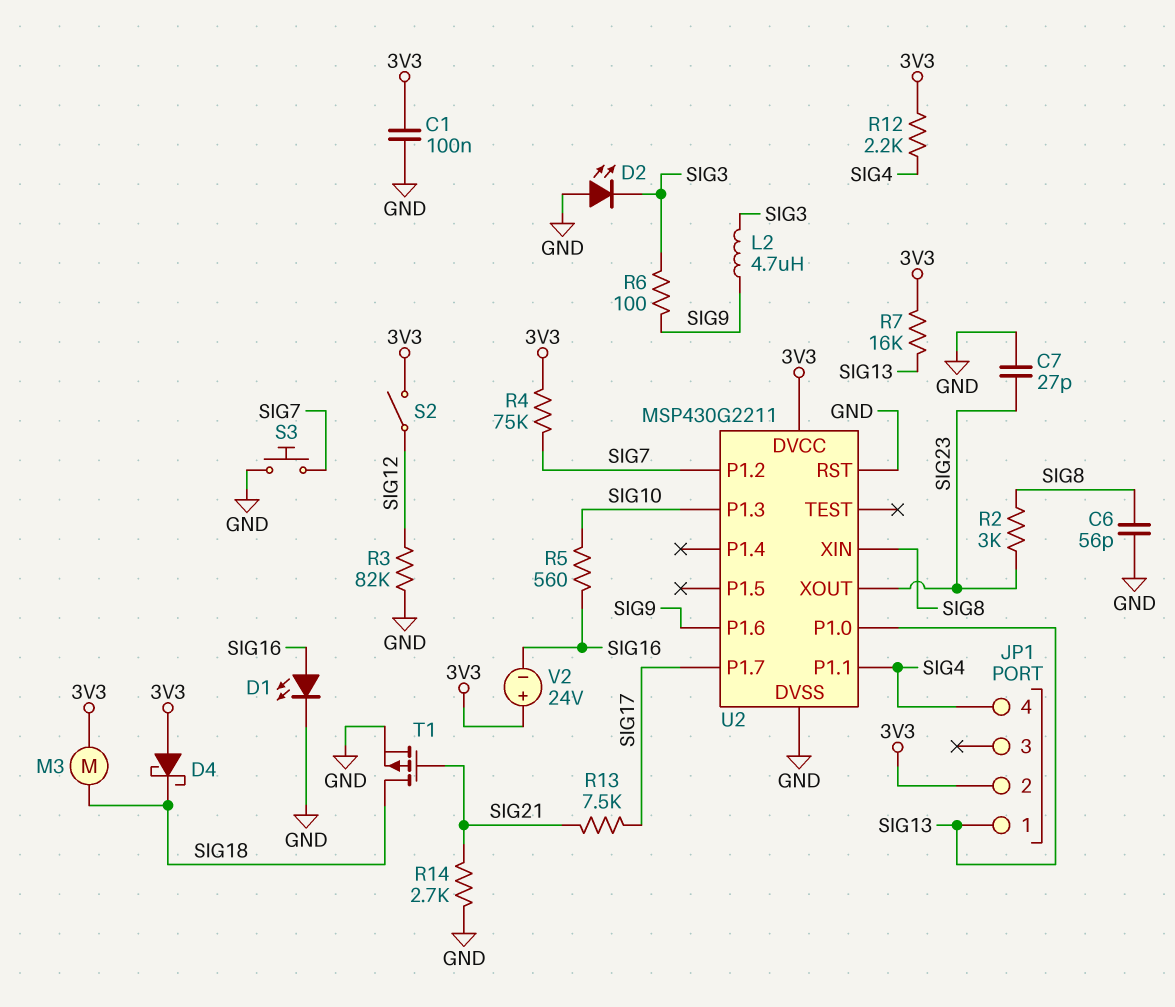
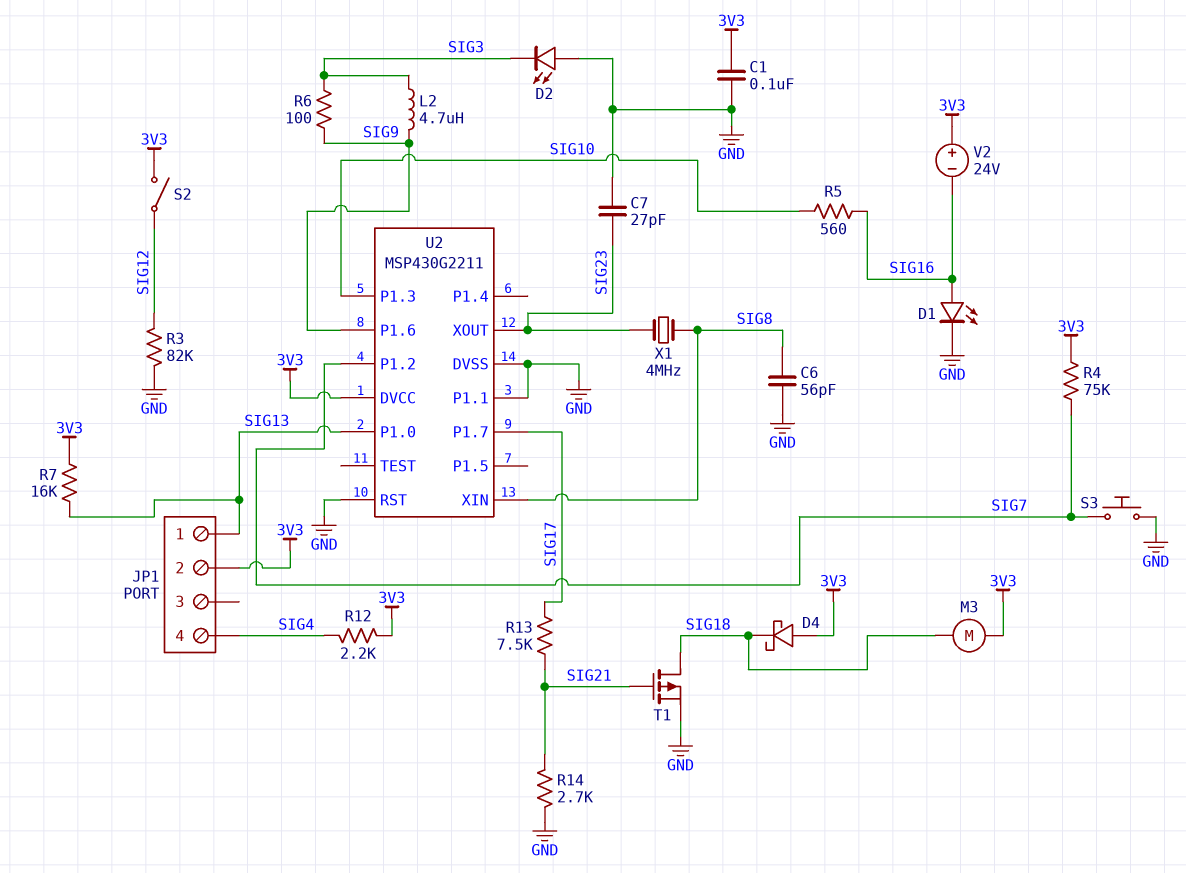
R2: 3k (SIG8, SIG23) -> none
U2 pin P1.1: SIG4 -> GND
X1: none -> 4MHz (SIG8, SIG23)

